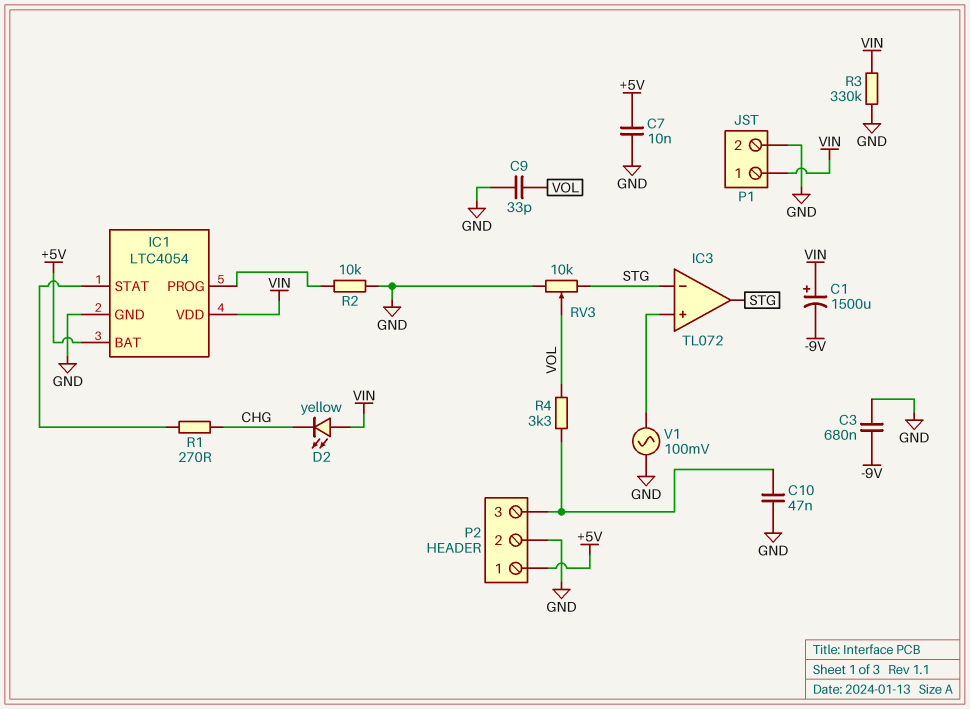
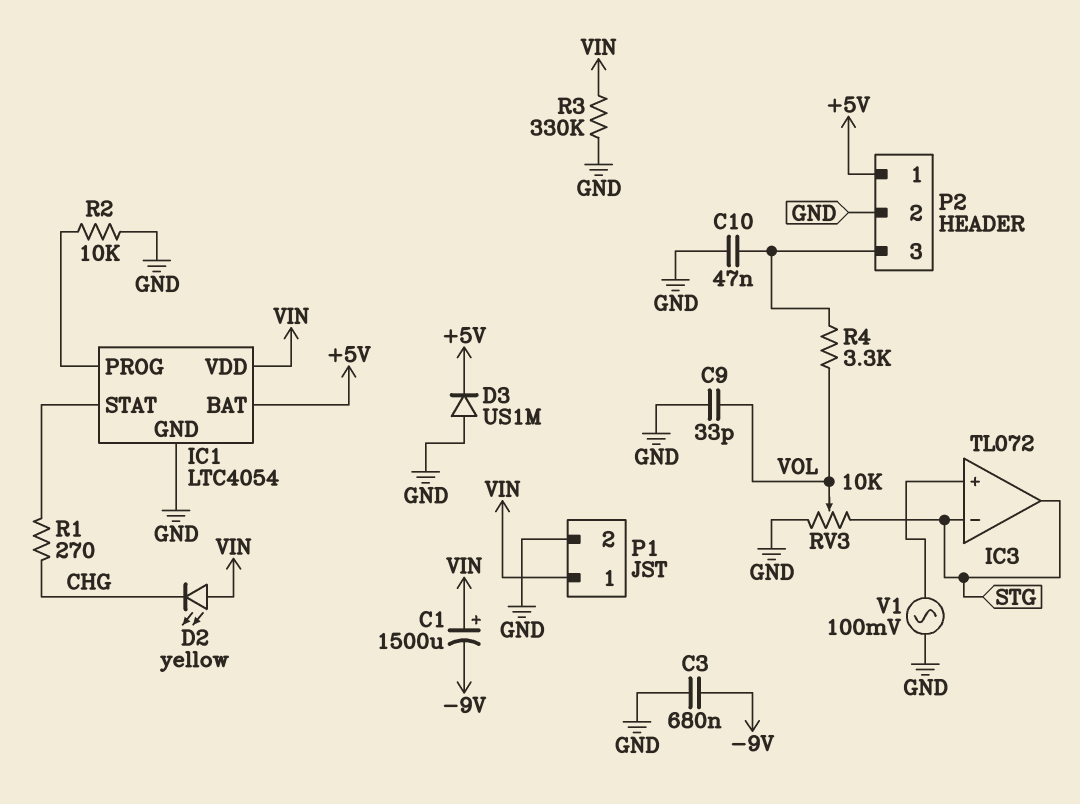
C7: 10nF (+5V, GND) -> none
D3: none -> diode US1M (A GND, K +5V)

